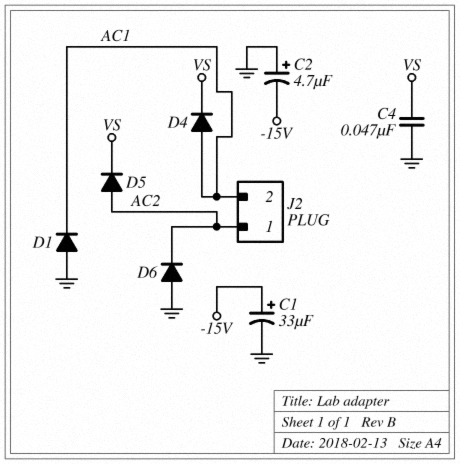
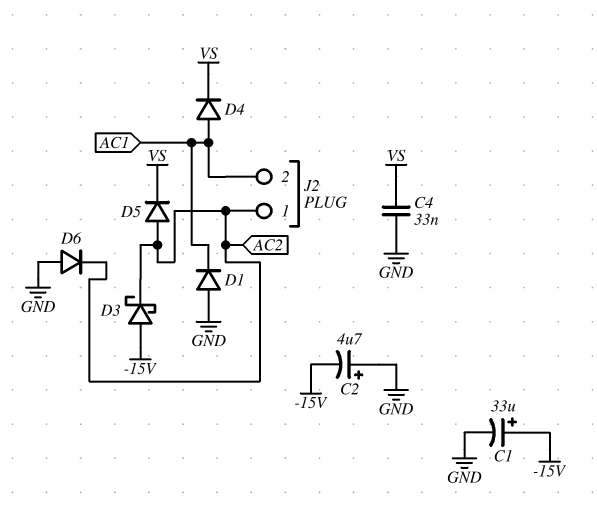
C4: 47nF (GND, VS) -> 33nF (GND, VS)
D3: none -> schottky (A -15V, K AC2)

